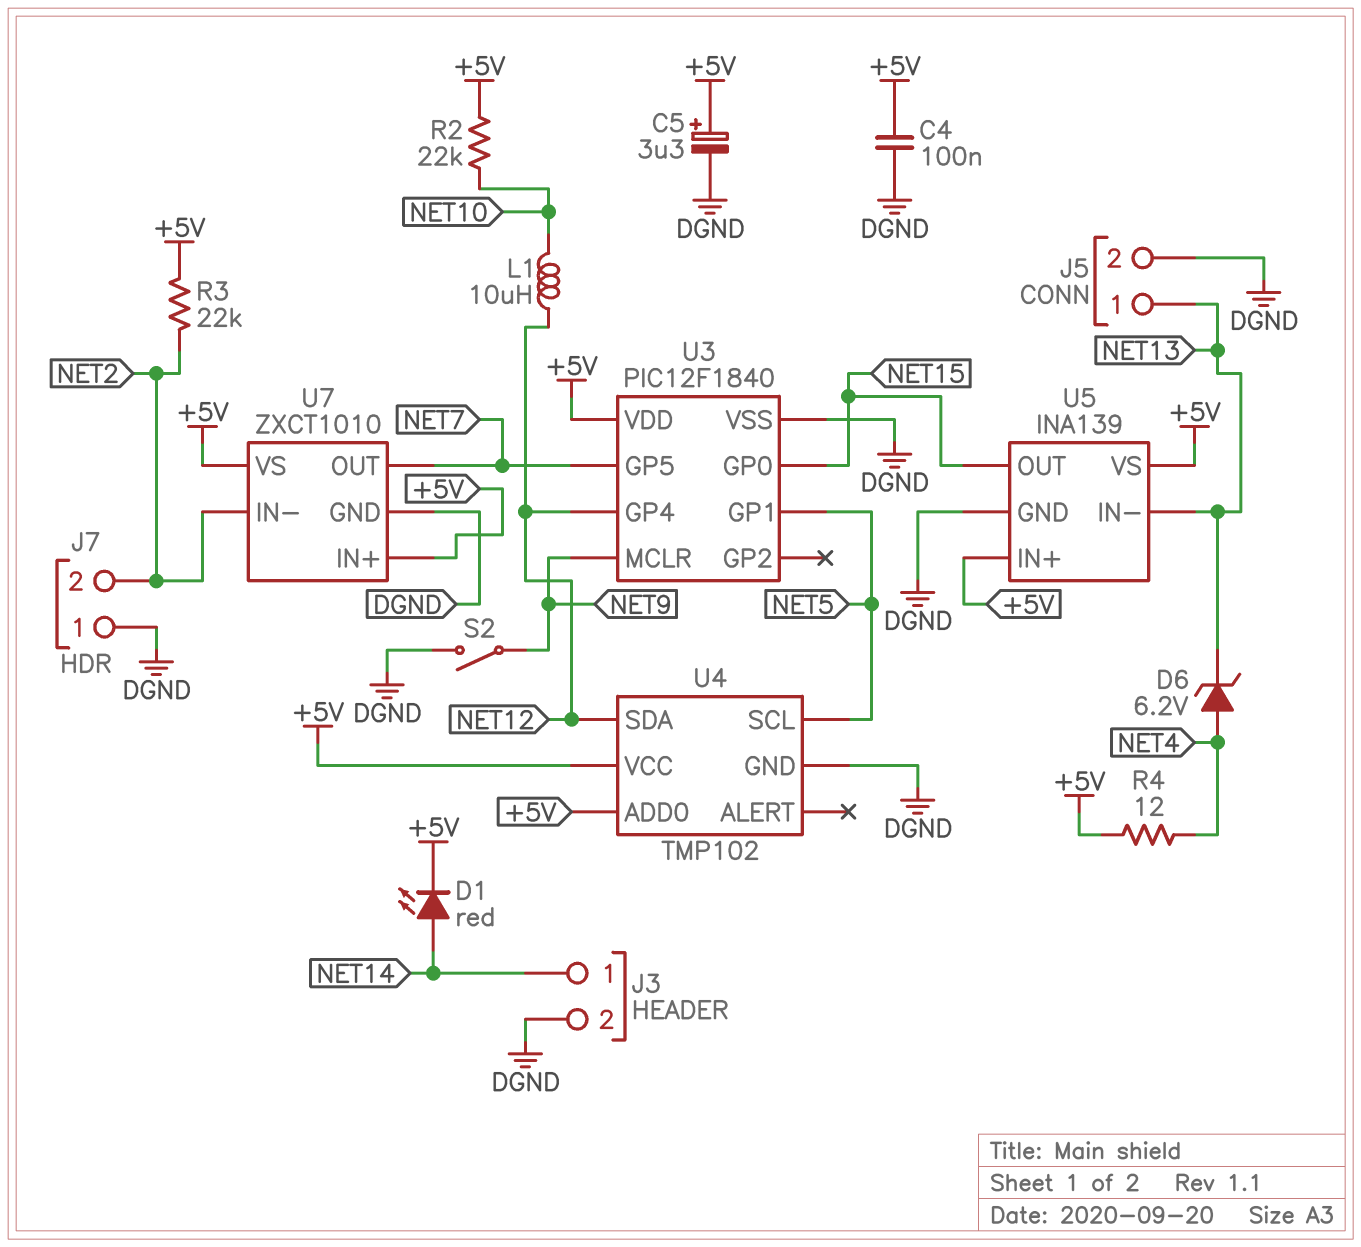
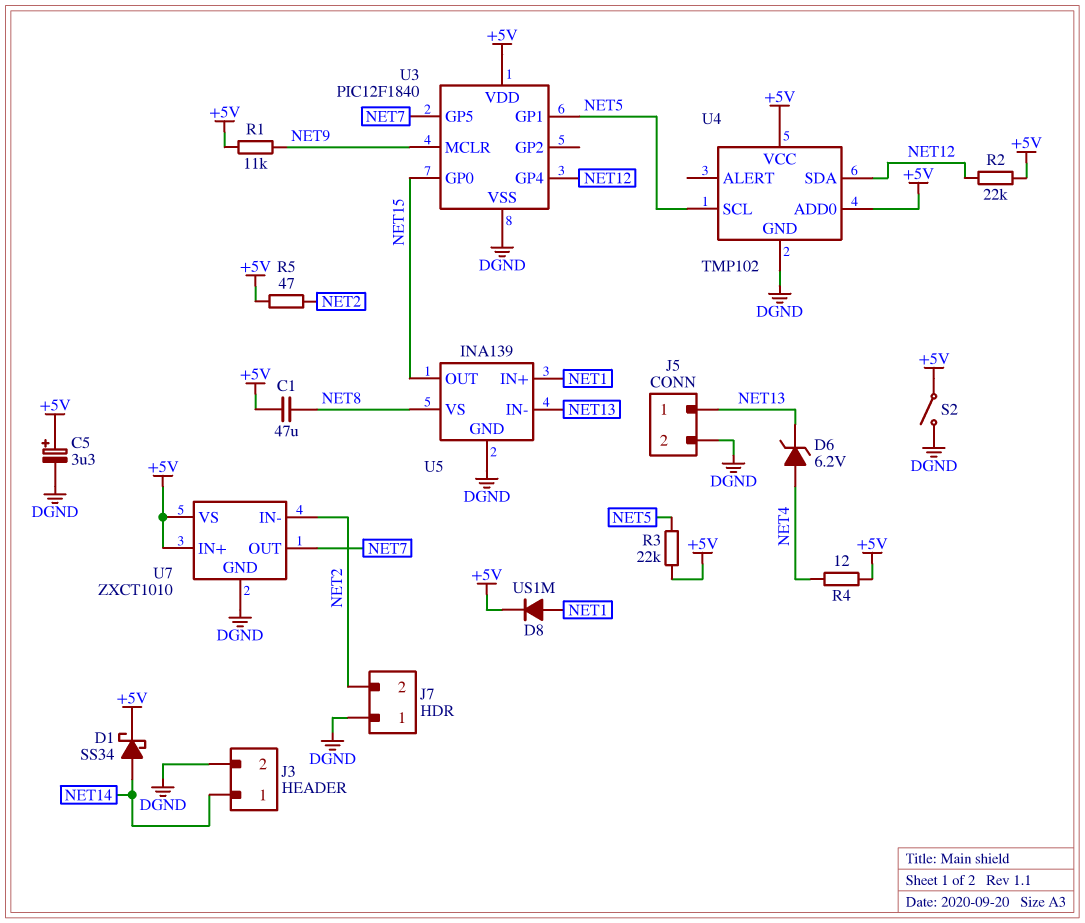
C1: none -> 47uF (+5V, NET8)
C4: 100nF (+5V, DGND) -> none
D1: LED red (A NET14, K +5V) -> schottky SS34 (A NET14, K +5V)
D8: none -> diode US1M (A NET1, K +5V)
L1: 10uH (NET10, NET12) -> none
R1: none -> 11k (+5V, NET9)
R2: 22k (+5V, NET10) -> 22k (+5V, NET12)
R3: 22k (+5V, NET2) -> 22k (+5V, NET5)
R5: none -> 47 (+5V, NET2)
S2: switch (DGND, NET9) -> switch (+5V, DGND)
U5 pin IN+: +5V -> NET1
U5 pin VS: +5V -> NET8

